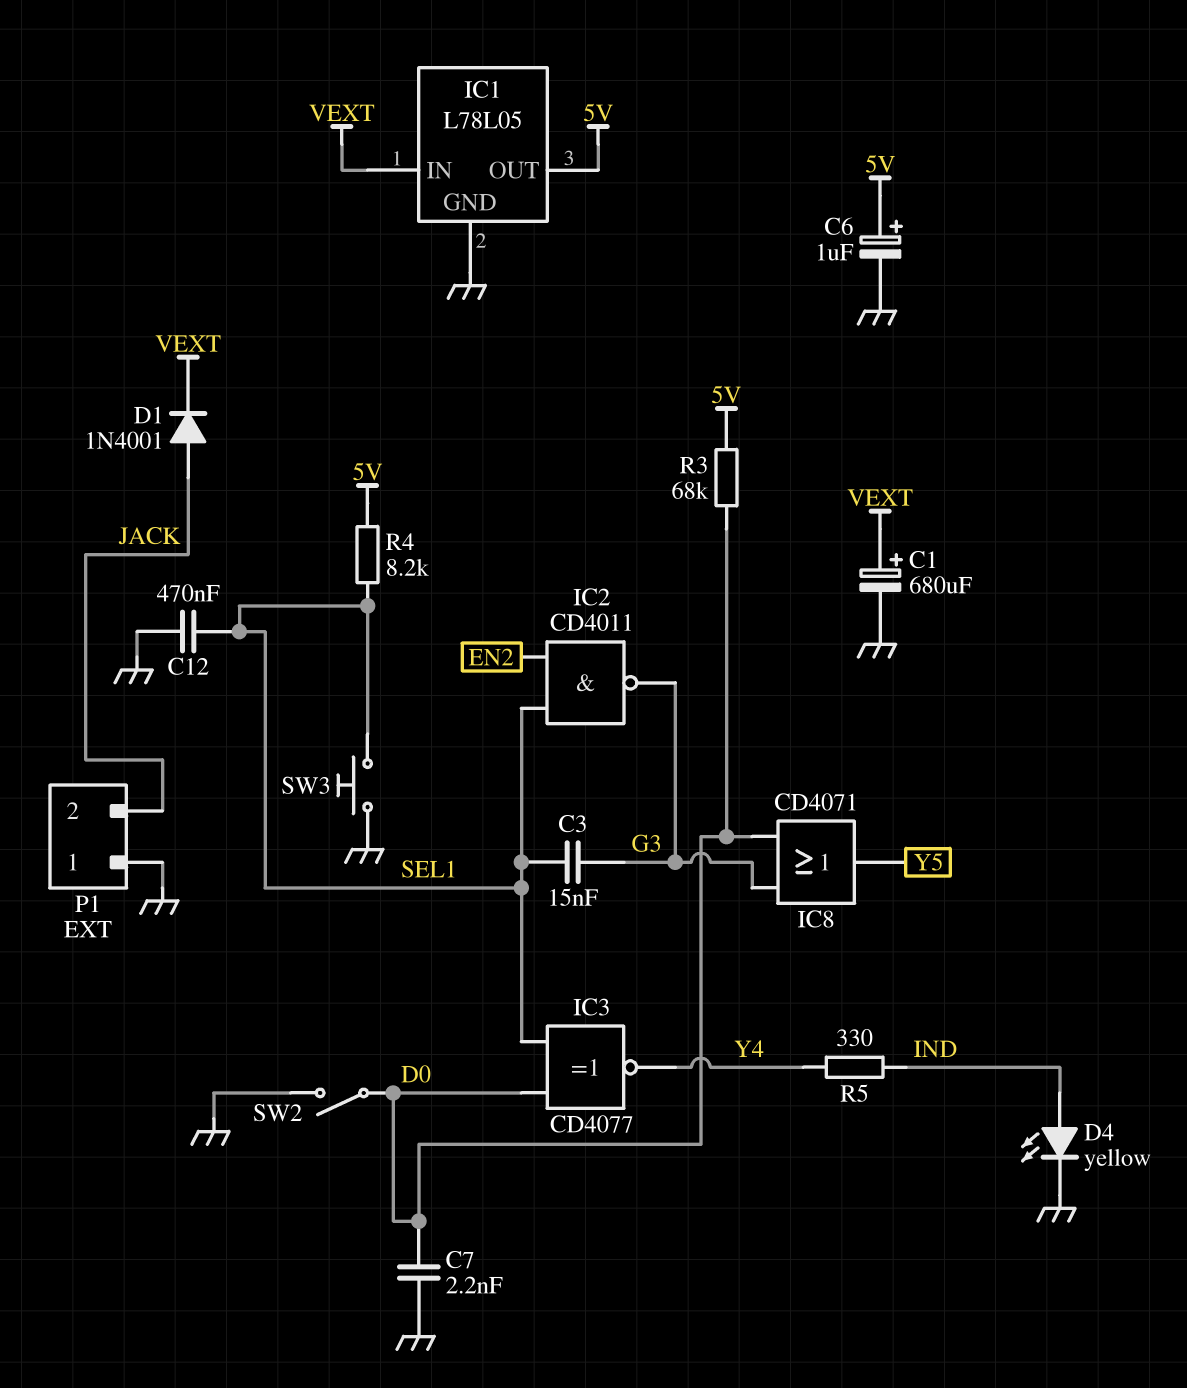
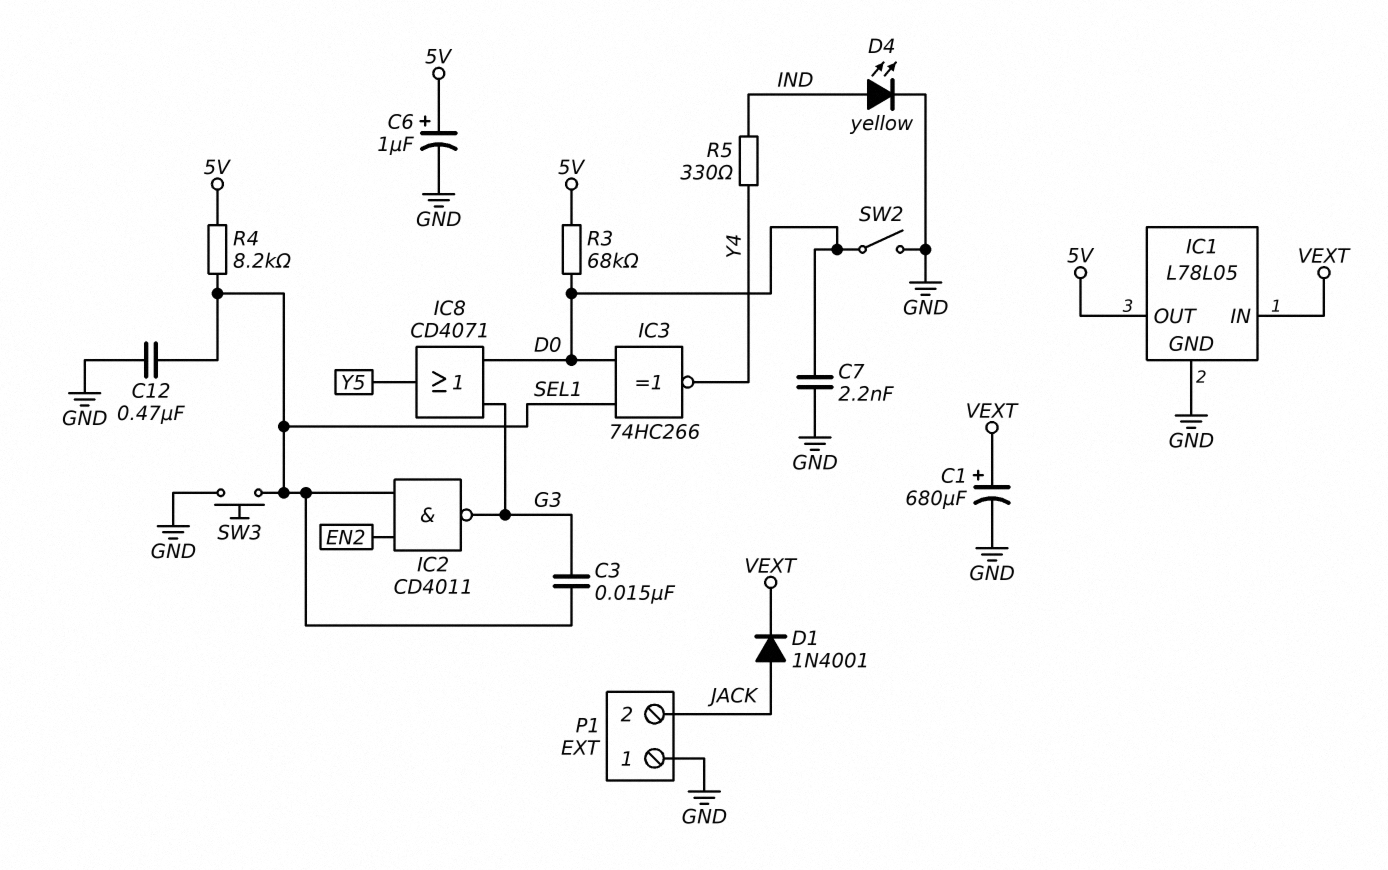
IC3: XNOR CD4077 (in D0, in SEL1, out Y4) -> XNOR 74HC266 (in D0, in SEL1, out Y4)

